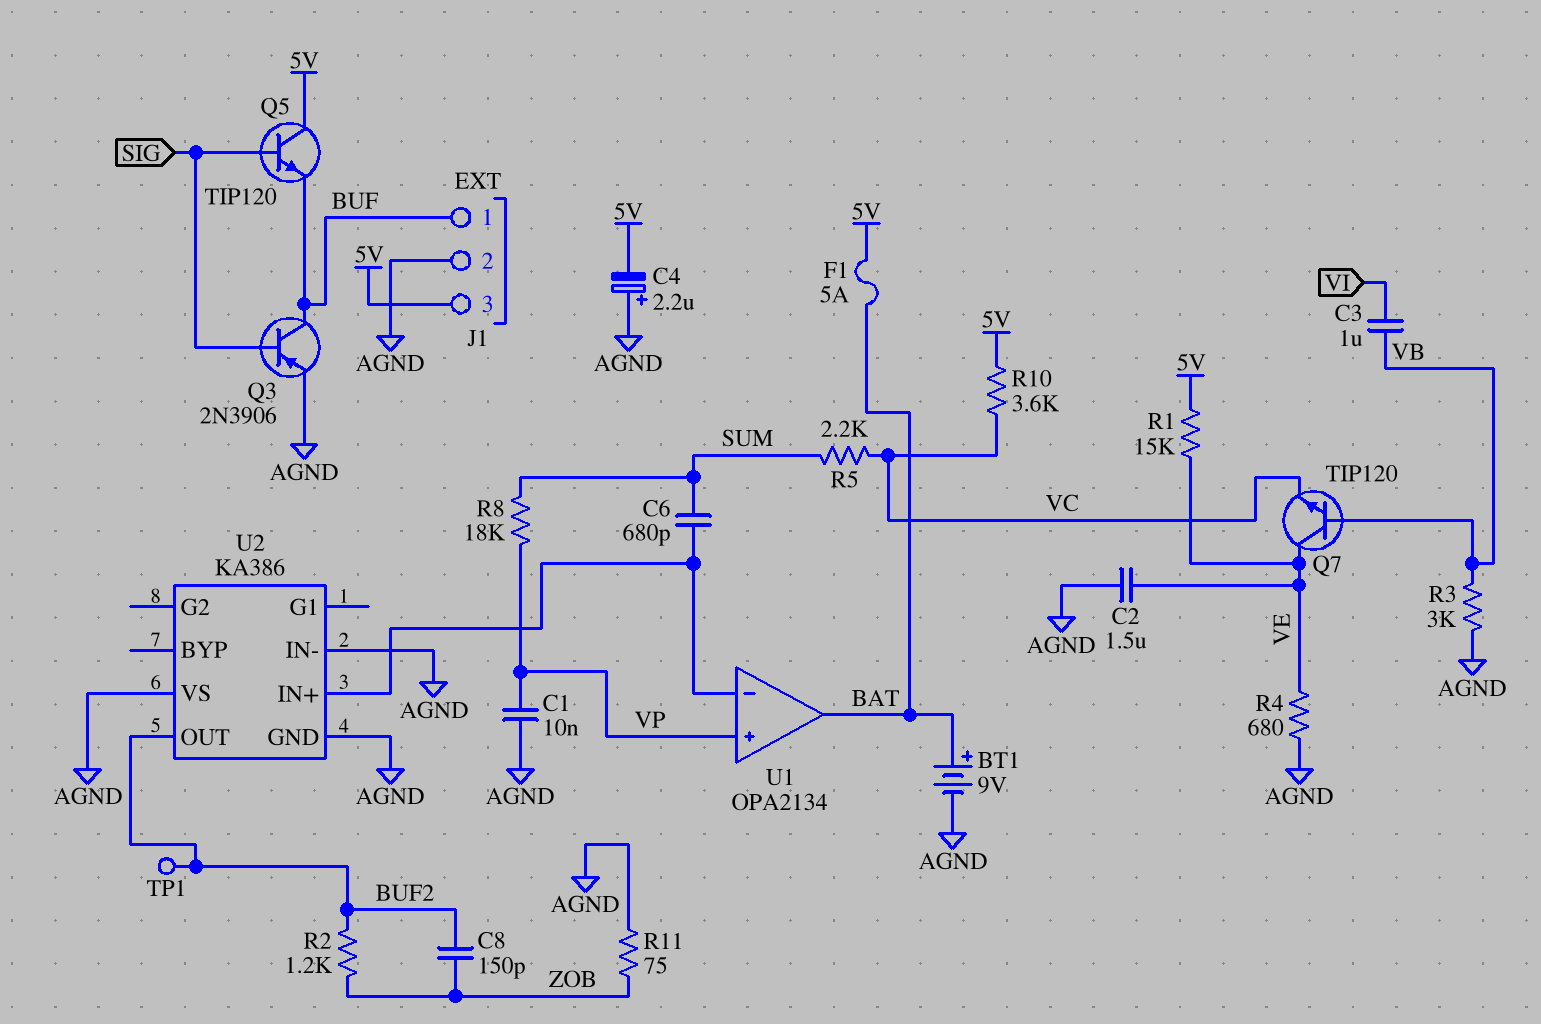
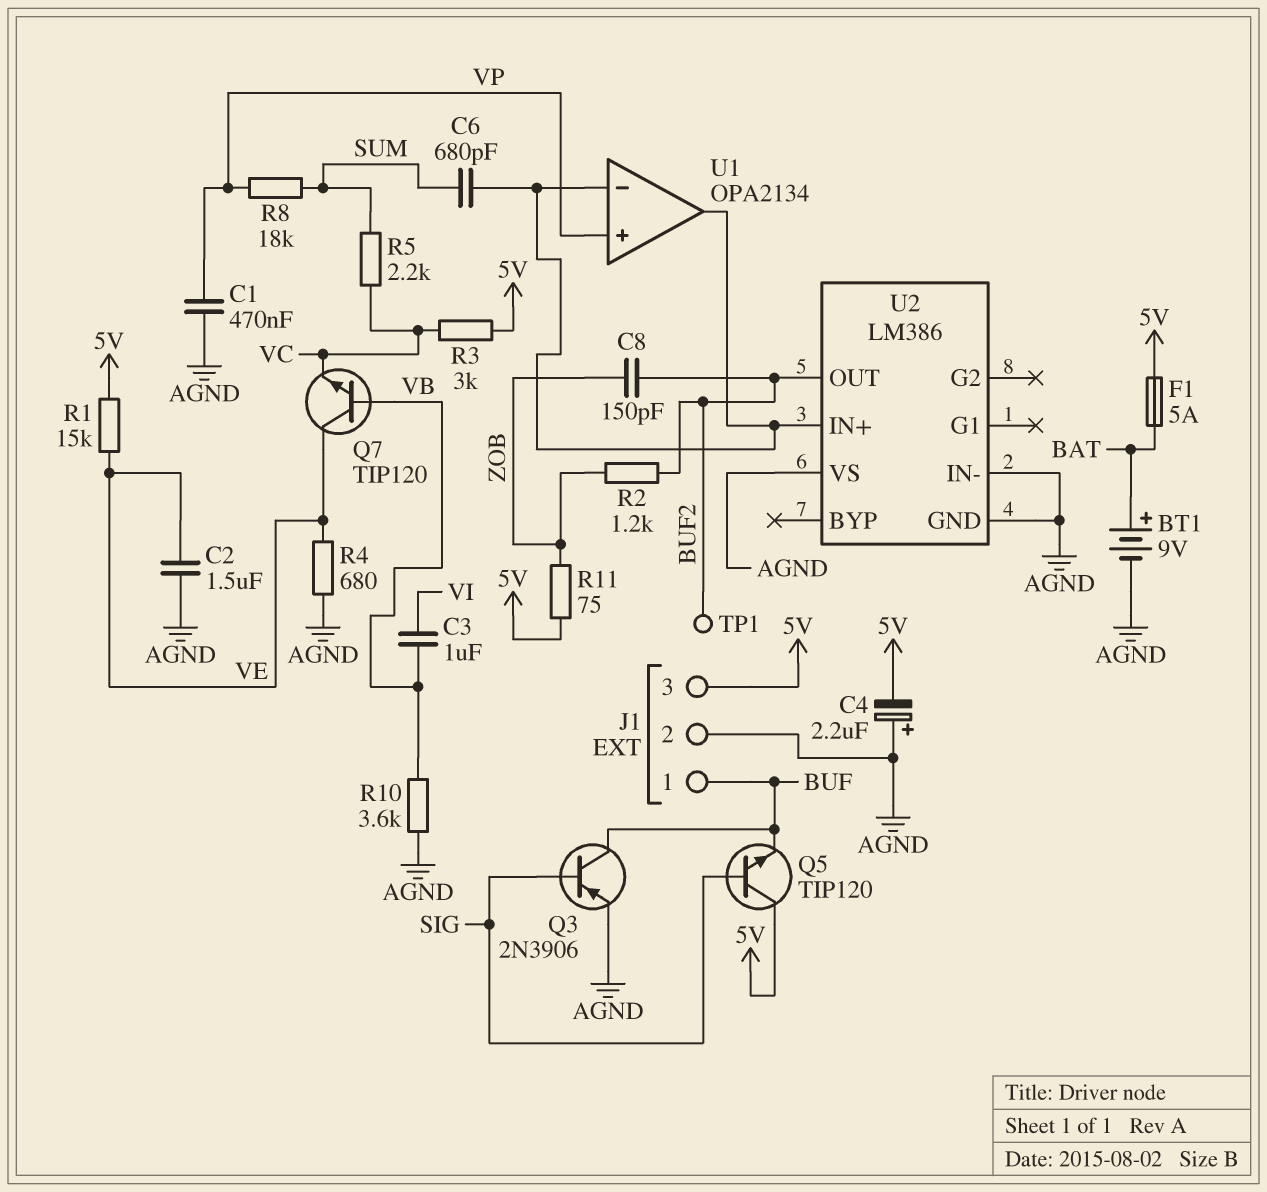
C1: 10nF (AGND, VP) -> 470nF (AGND, VP)
R3: 3k (AGND, VB) -> 3k (5V, VC)
R10: 3.6k (5V, VC) -> 3.6k (AGND, VB)
R11: 75 (AGND, ZOB) -> 75 (5V, ZOB)
U1 pin out: BAT -> U1/in-
U2: KA386 -> LM386

